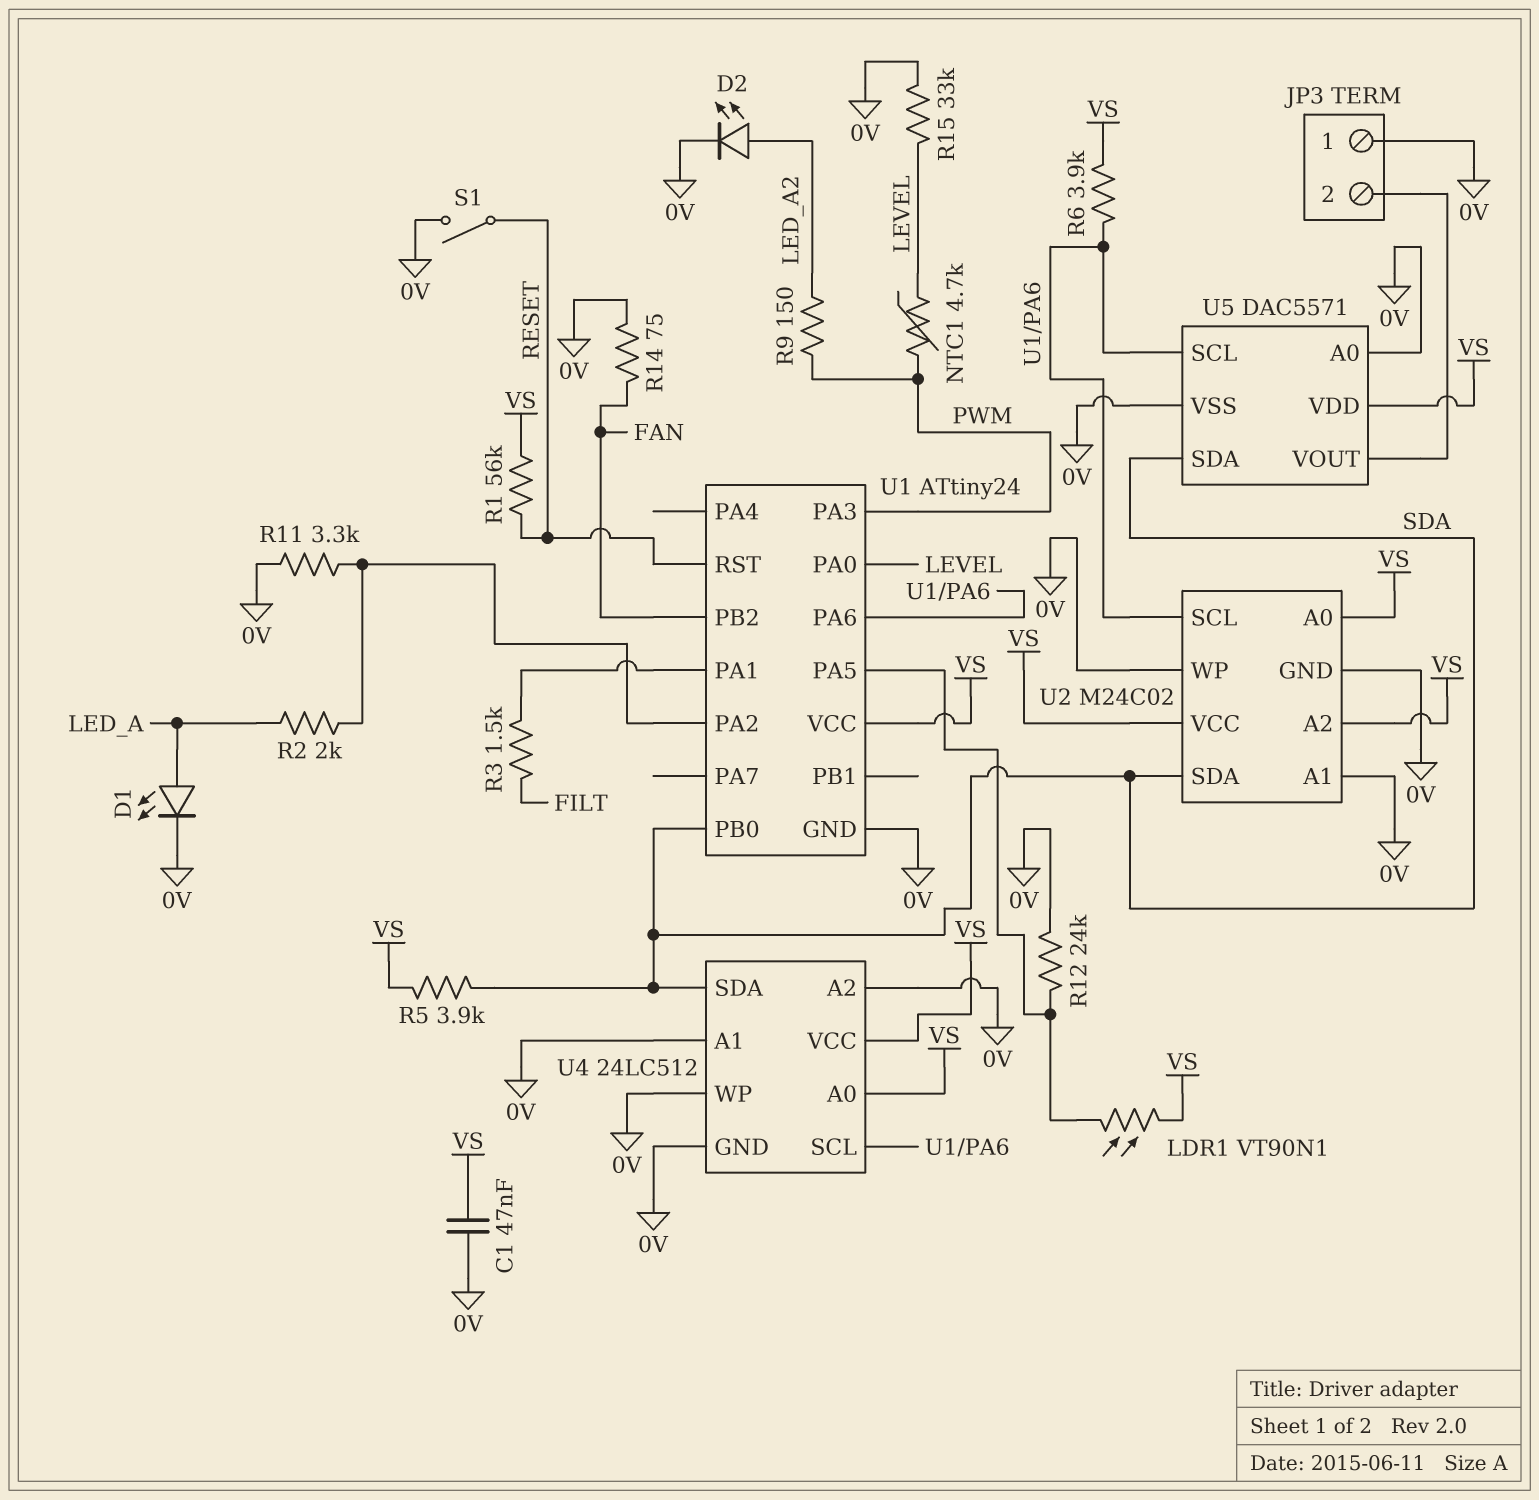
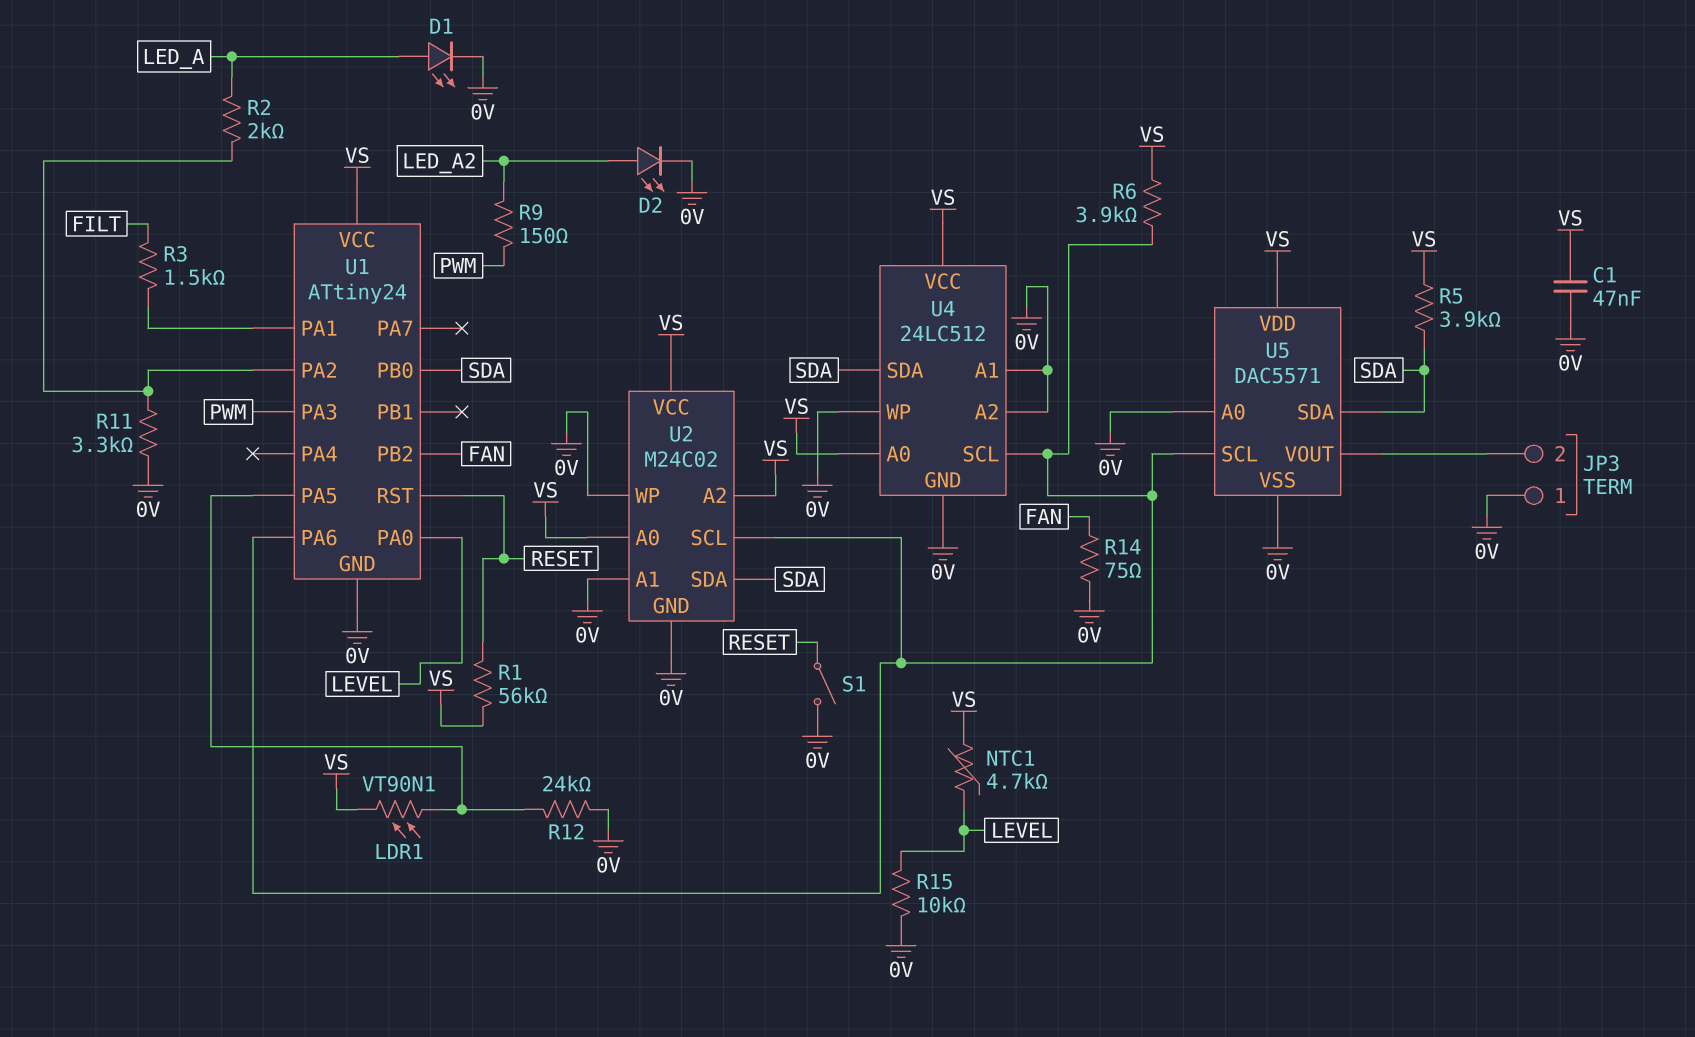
NTC1: 4.7k (LEVEL, PWM) -> 4.7k (LEVEL, VS)
R15: 33k (0V, LEVEL) -> 10k (0V, LEVEL)

